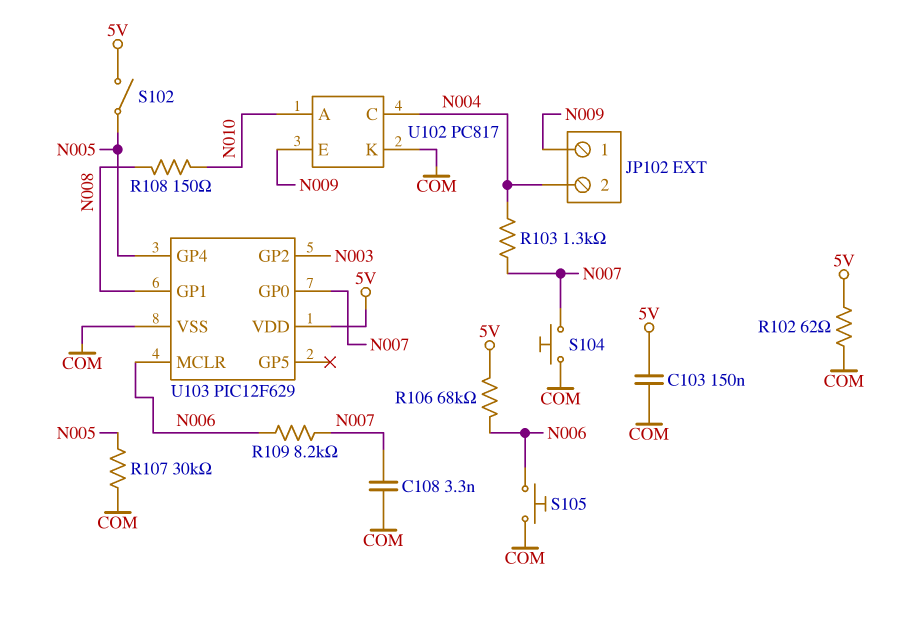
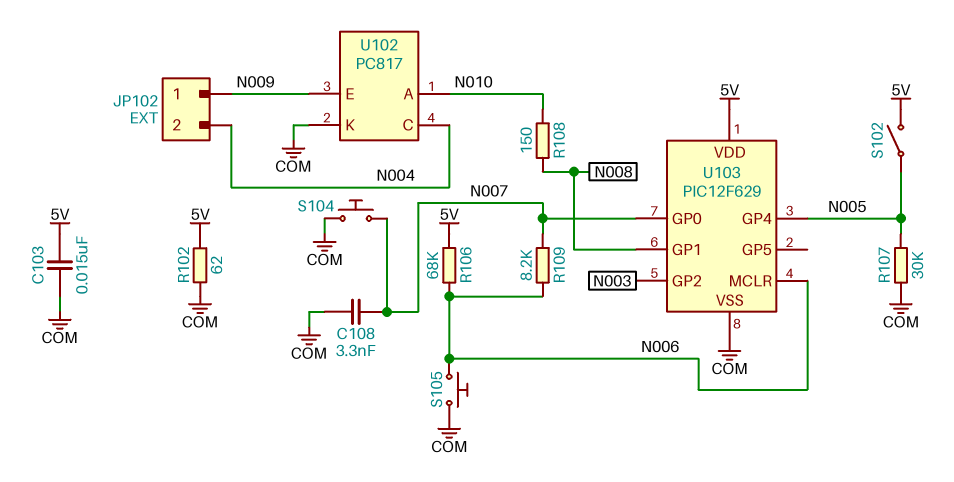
C103: 150nF (5V, COM) -> 15nF (5V, COM)
R103: 1.3k (N004, N007) -> none

